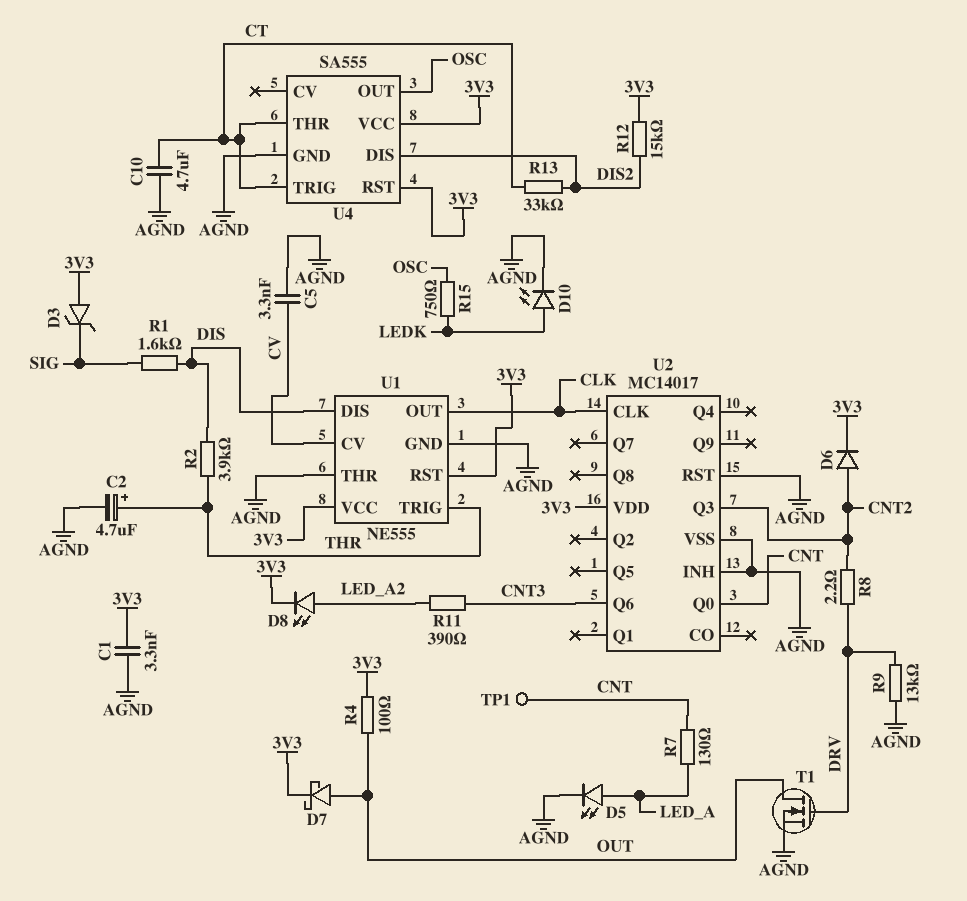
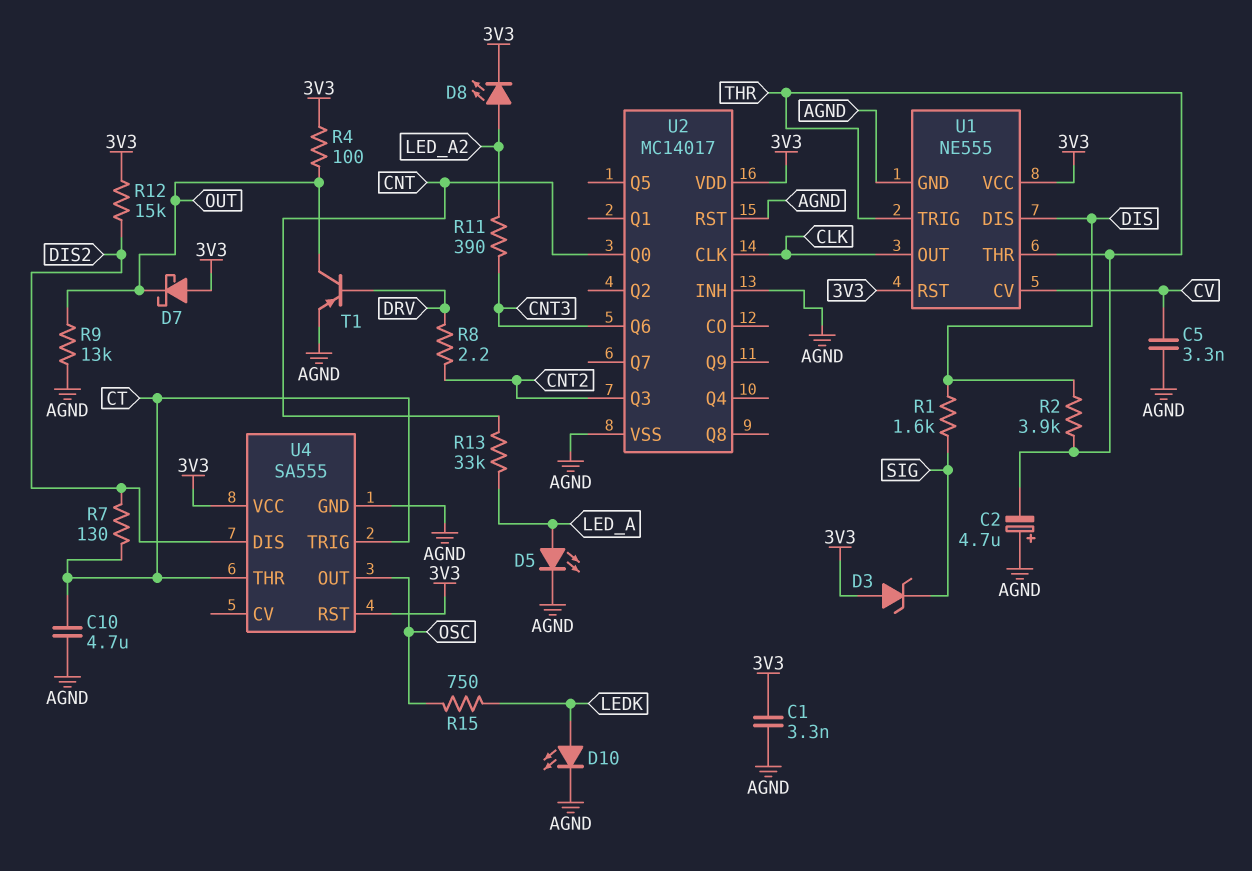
C2: 4.7uF (plus THR, minus AGND) -> 4.7uF (plus AGND, minus THR)
D6: diode (A CNT2, K 3V3) -> none
D7: schottky (A OUT, K 3V3) -> schottky (A 3V3, K OUT)
R7: 130 (CNT, LED_A) -> 130 (CT, DIS2)
R9: 13k (AGND, DRV) -> 13k (AGND, OUT)
R13: 33k (CT, DIS2) -> 33k (CNT, LED_A)
T1: NMOS (G DRV, D OUT, S AGND) -> PNP (B DRV, C OUT, E AGND)
TP1: test point (CNT) -> none
U1 pin THR: AGND -> THR

